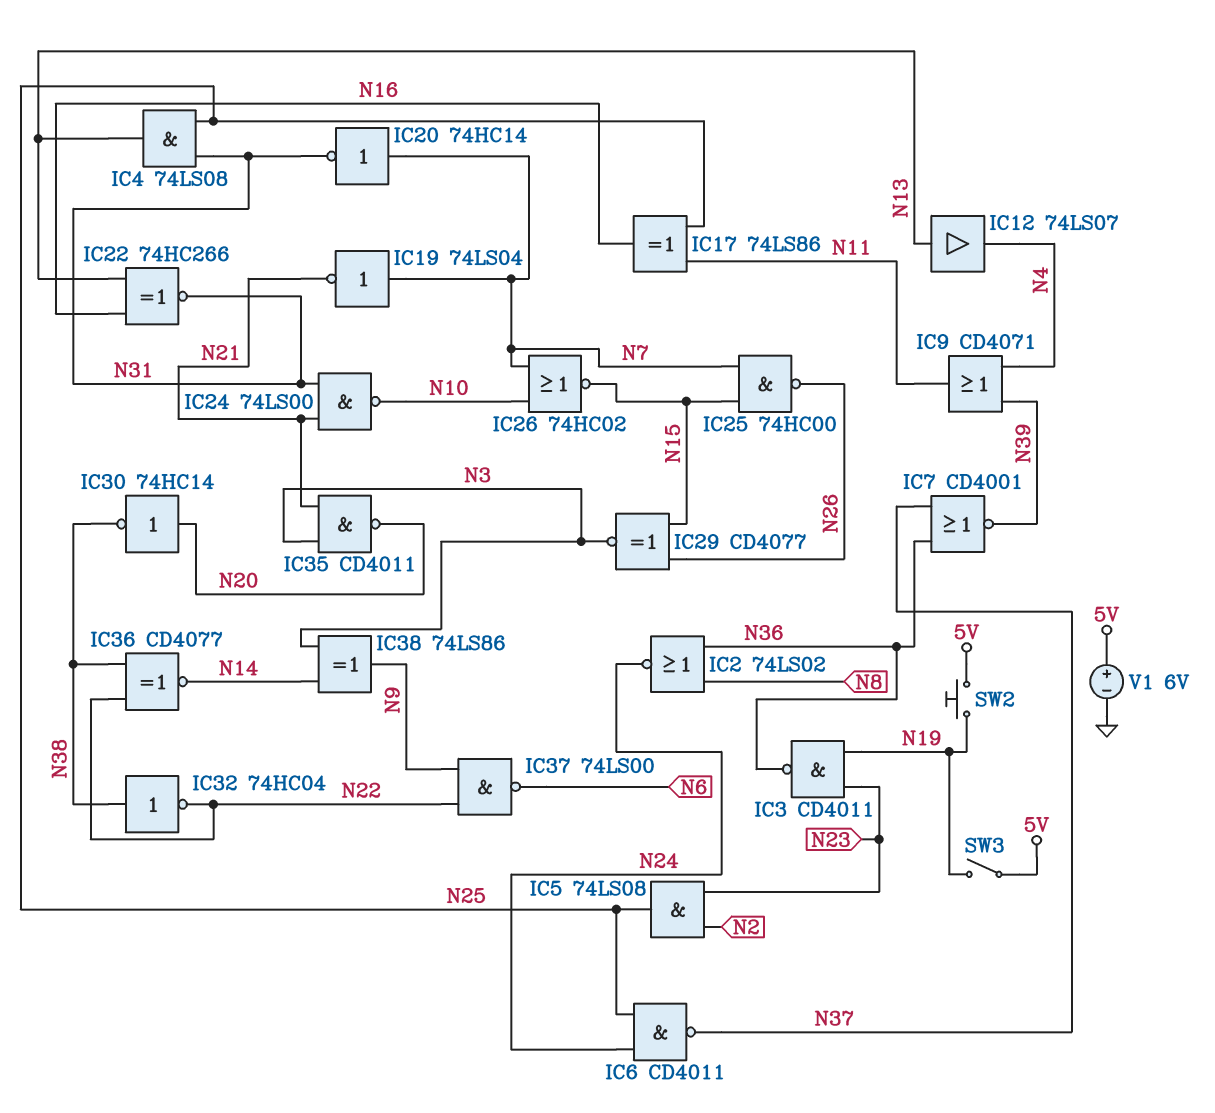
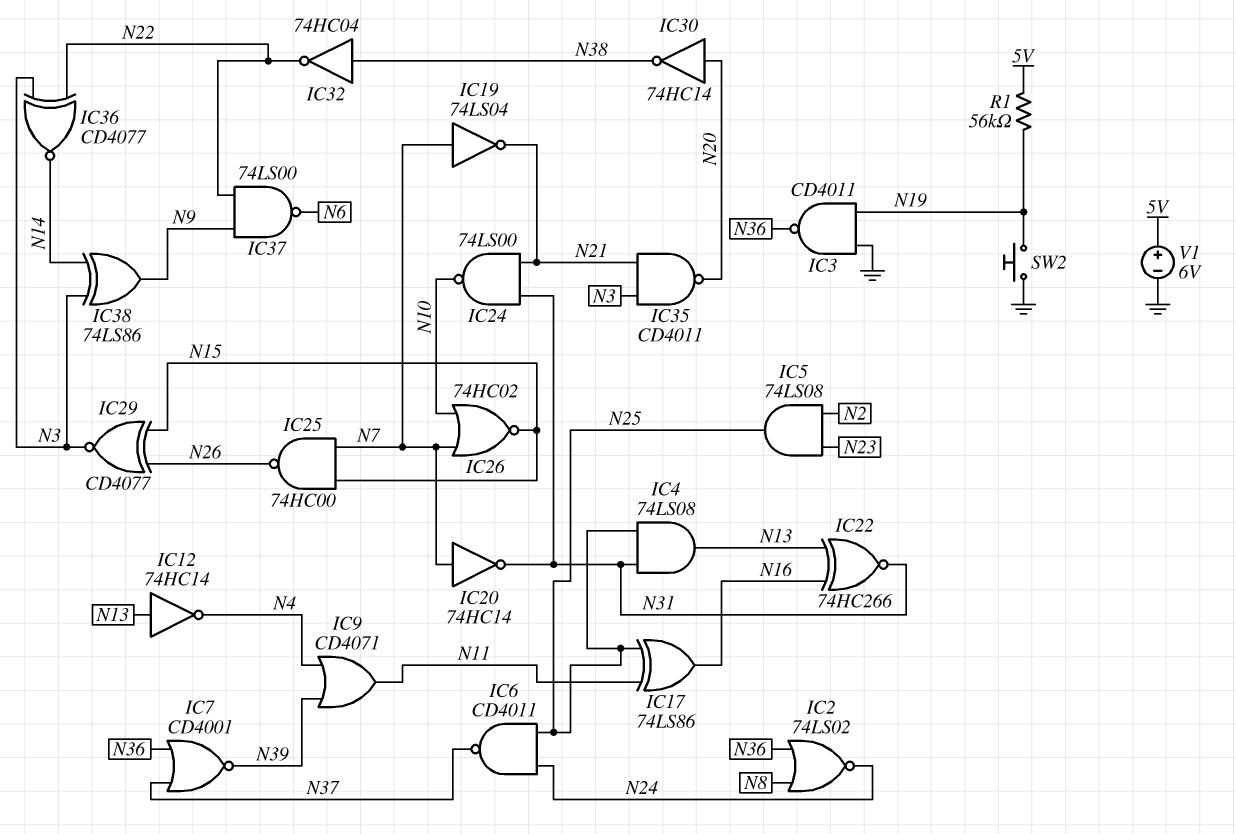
IC3: NAND CD4011 (in N19, in N23, out N36) -> NAND CD4011 (in GND, in N19, out N36)
IC12: buffer 74LS07 (in N13, out N4) -> NOT 74HC14 (in N13, out N4)
IC36: XNOR CD4077 (in N22, in N38, out N14) -> XNOR CD4077 (in N3, in N22, out N14)
R1: none -> 56k (5V, N19)
SW2: button (5V, N19) -> button (GND, N19)
SW3: switch (5V, N19) -> none

